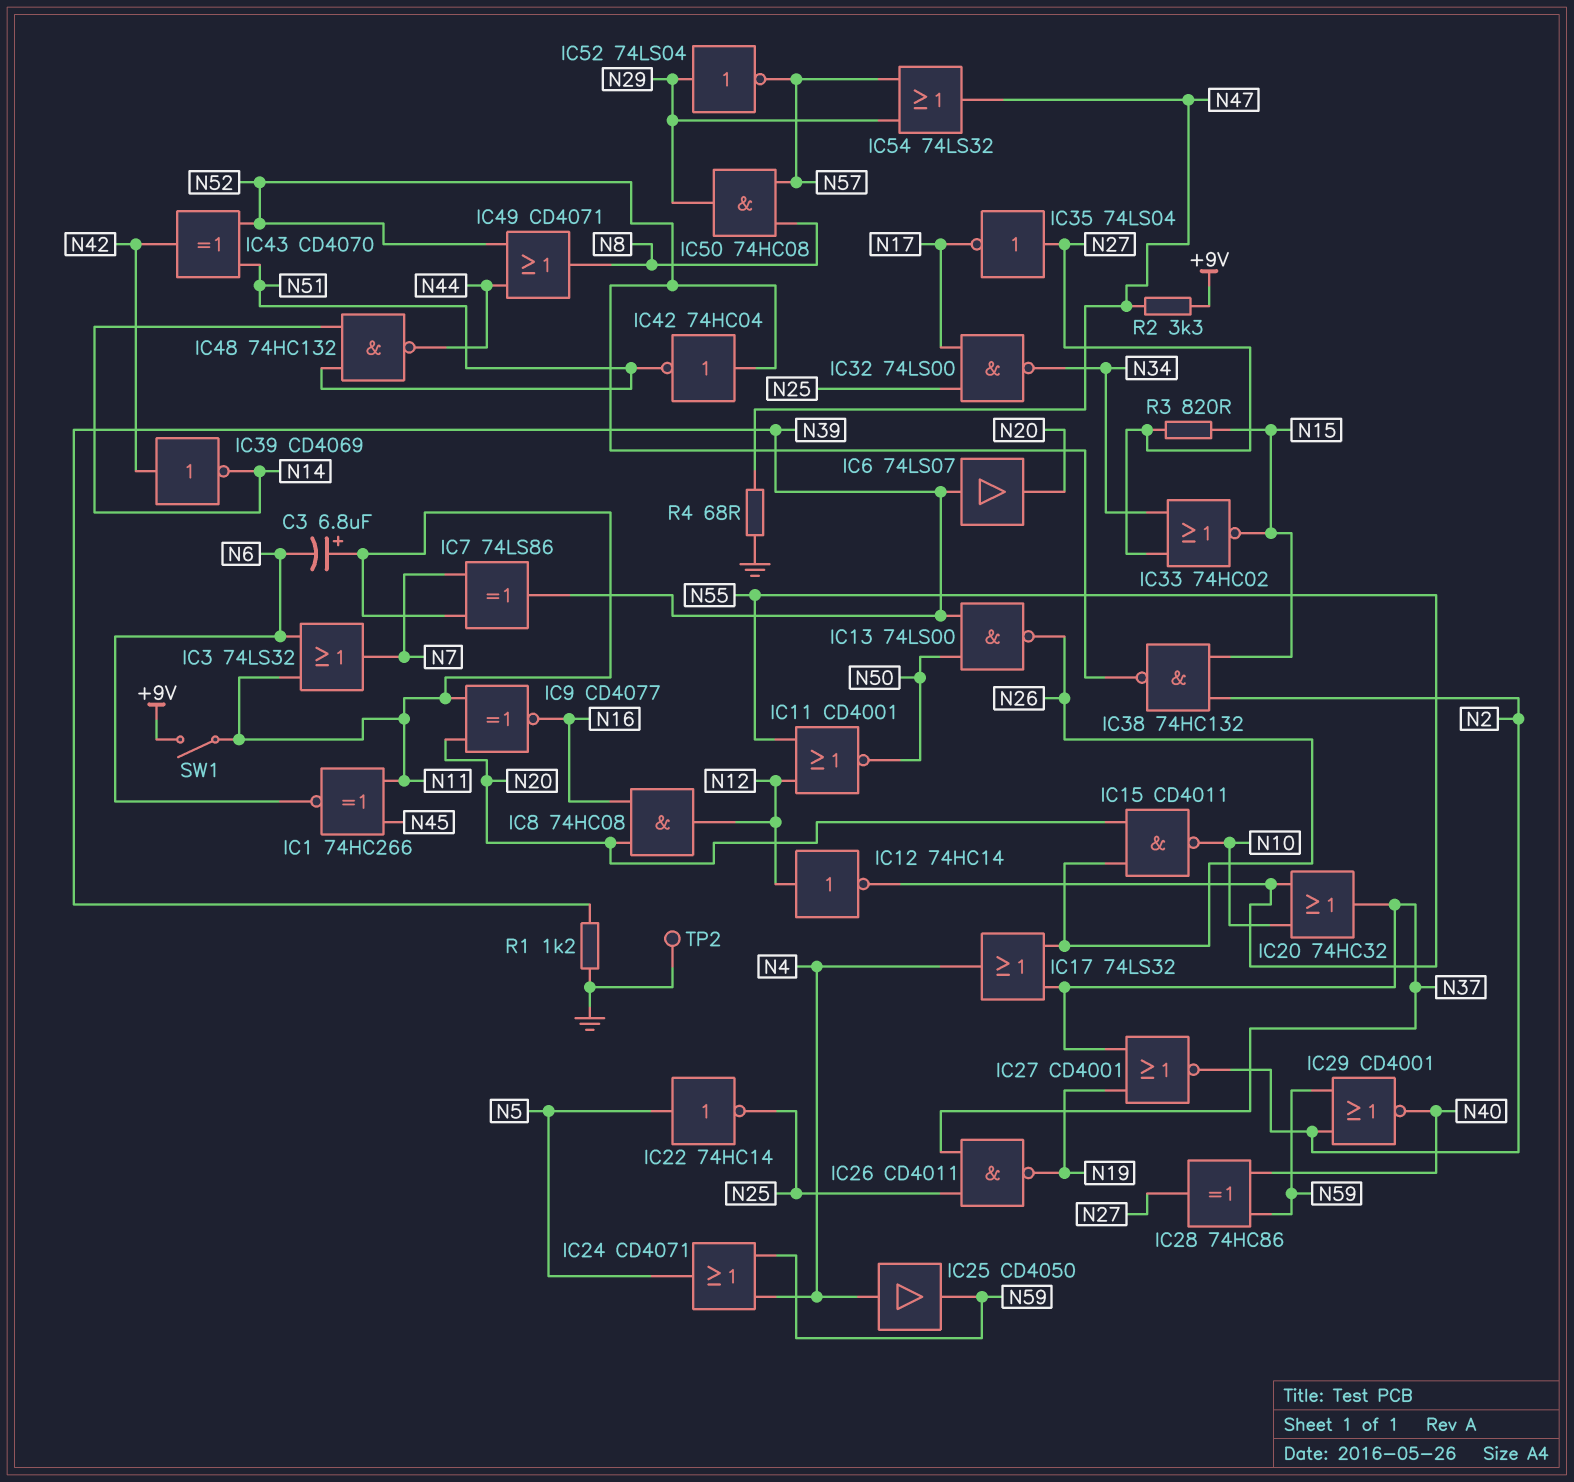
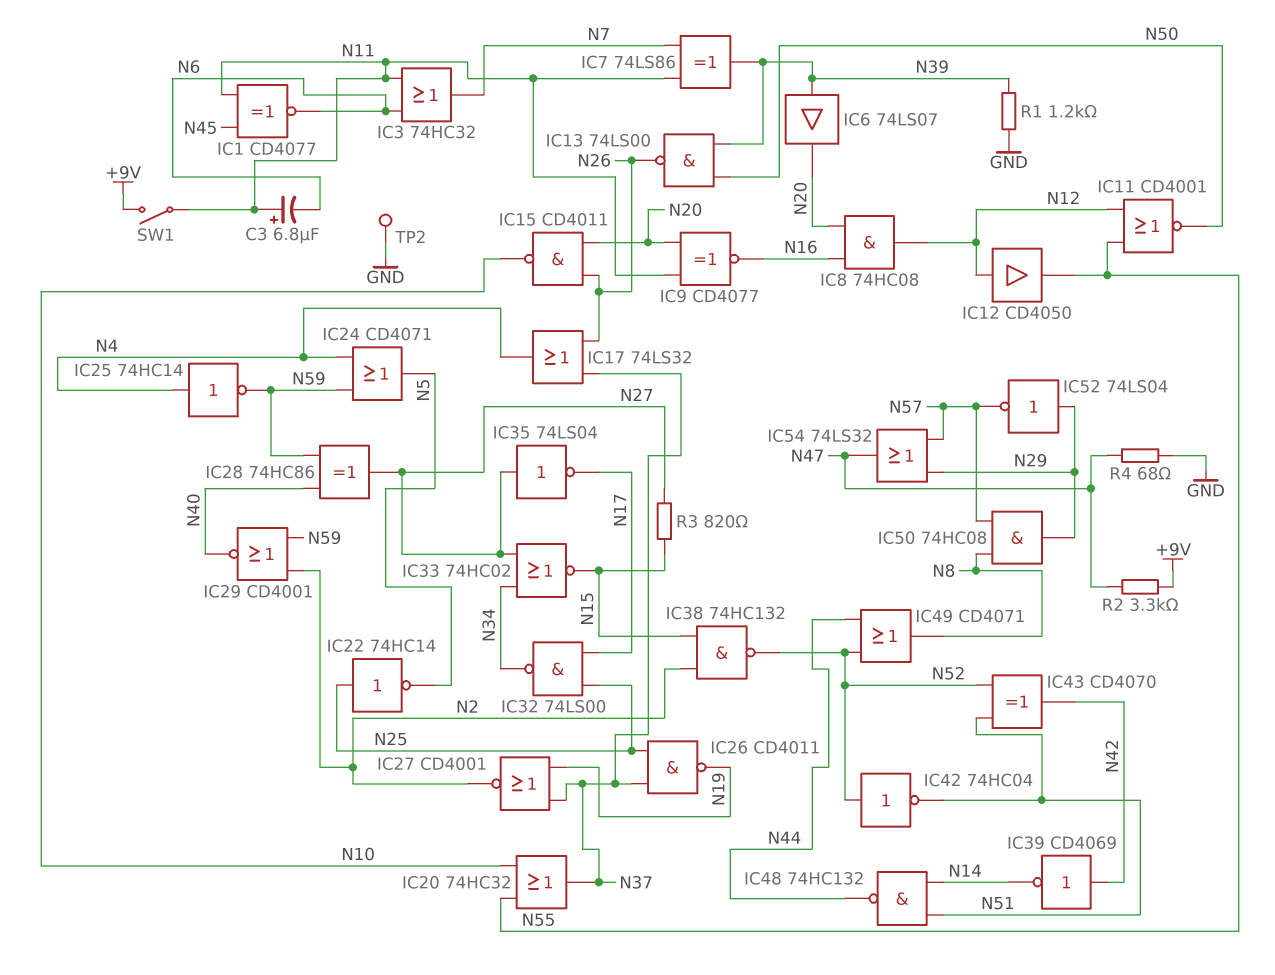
IC1: XNOR 74HC266 (in N11, in N45, out N6) -> XNOR CD4077 (in N11, in N45, out N6)
IC3: OR 74LS32 (in N6, in N11, out N7) -> OR 74HC32 (in N6, in N11, out N7)
IC12: NOT 74HC14 (in N12, out N55) -> buffer CD4050 (in N12, out N55)
IC22: NOT 74HC14 (in N5, out N25) -> NOT 74HC14 (in N25, out N5)
IC25: buffer CD4050 (in N4, out N59) -> NOT 74HC14 (in N4, out N59)

